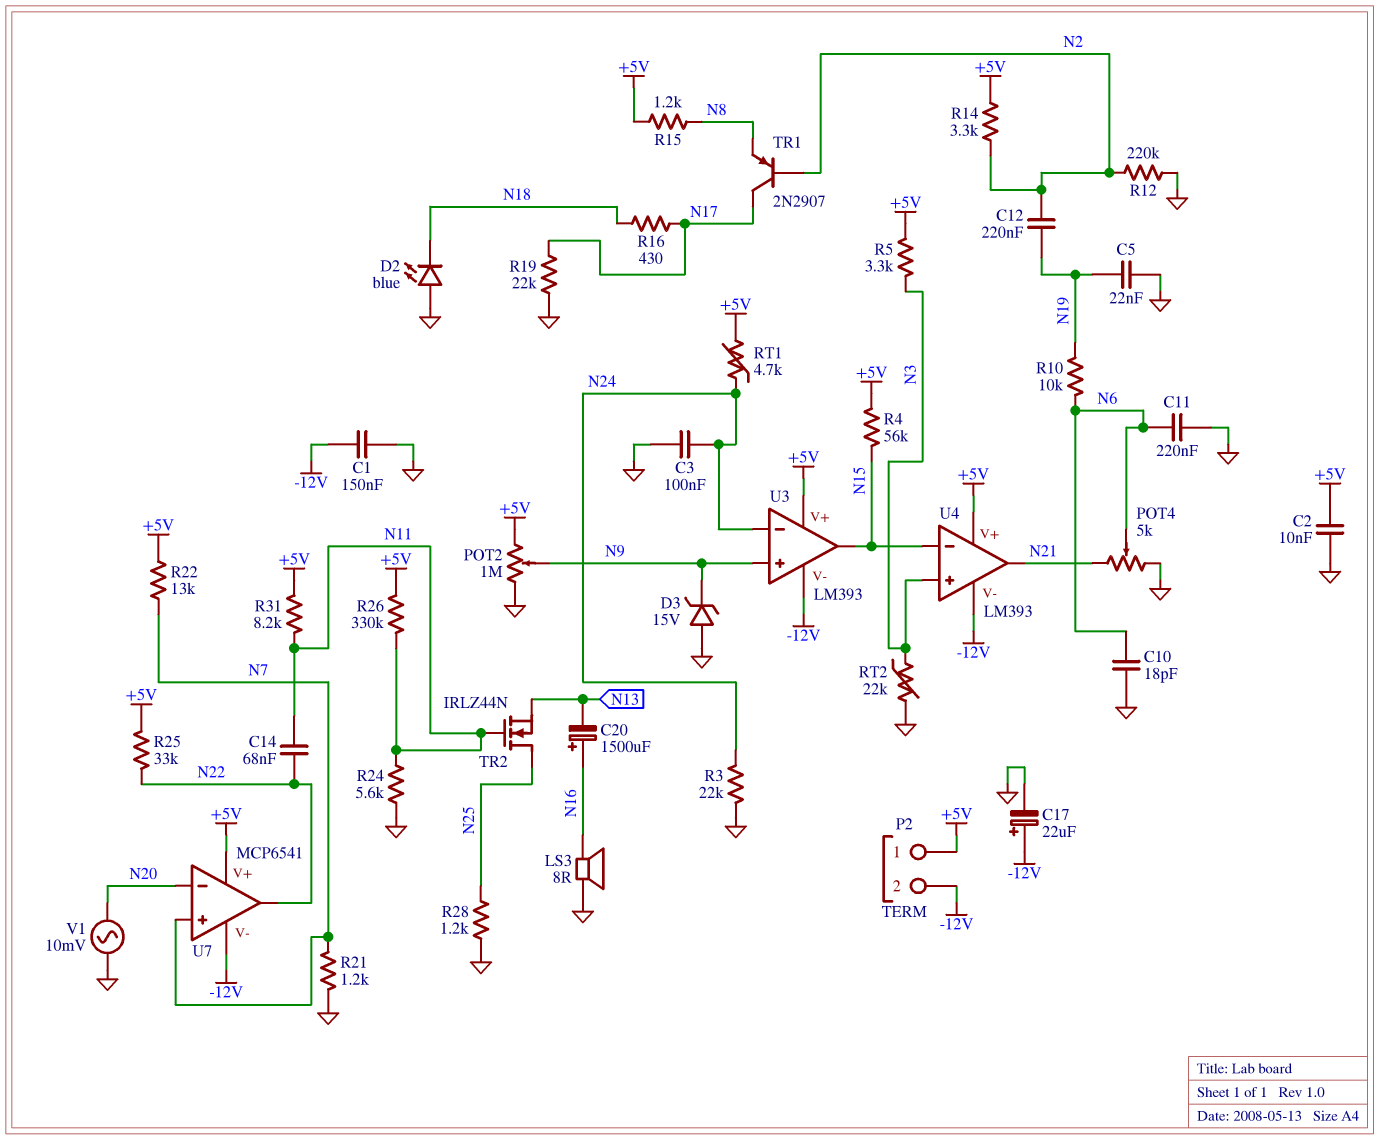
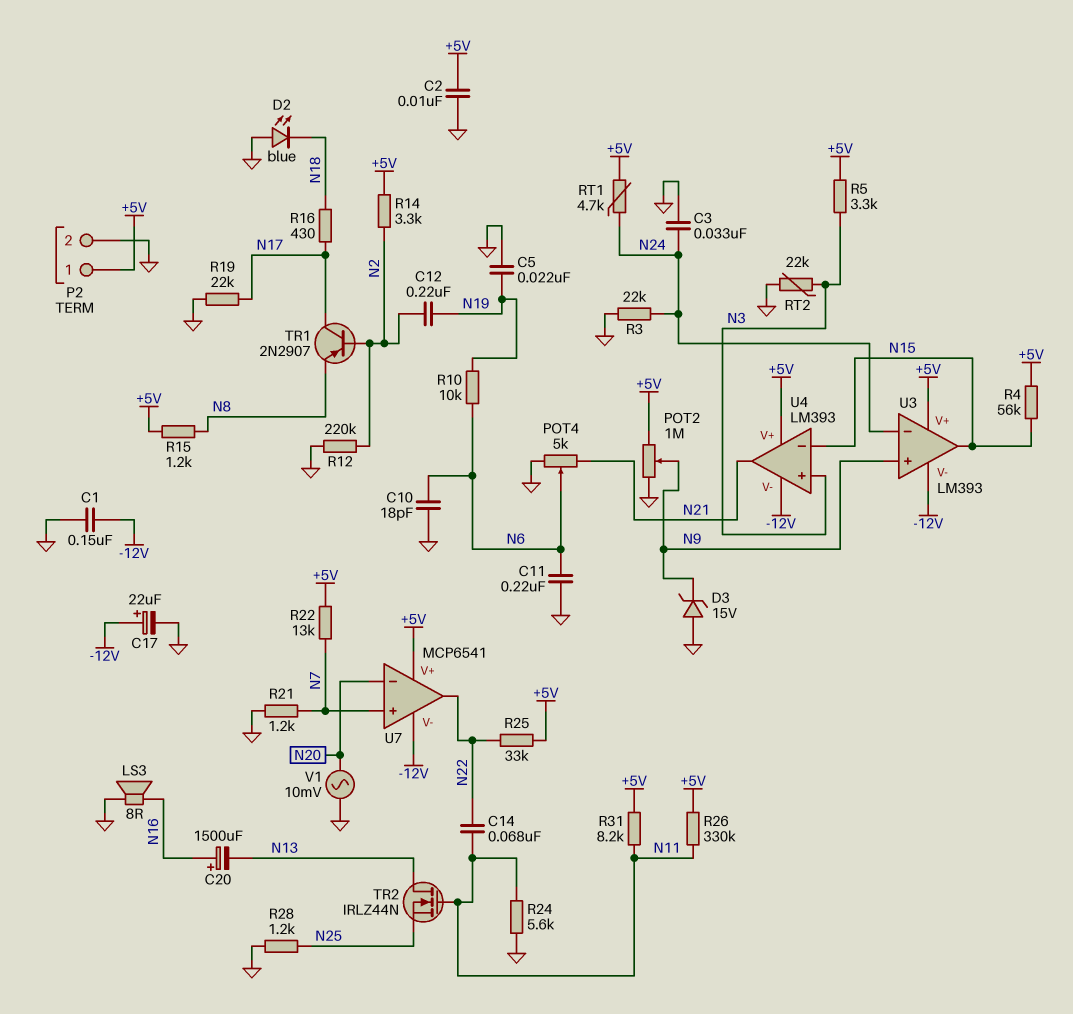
C3: 100nF (GND, N24) -> 33nF (GND, N24)
P2 pin 2: -12V -> GND
TR2: NMOS IRLZ44N (G N11, D N25, S N13) -> NMOS IRLZ44N (G N11, D N13, S N25)

